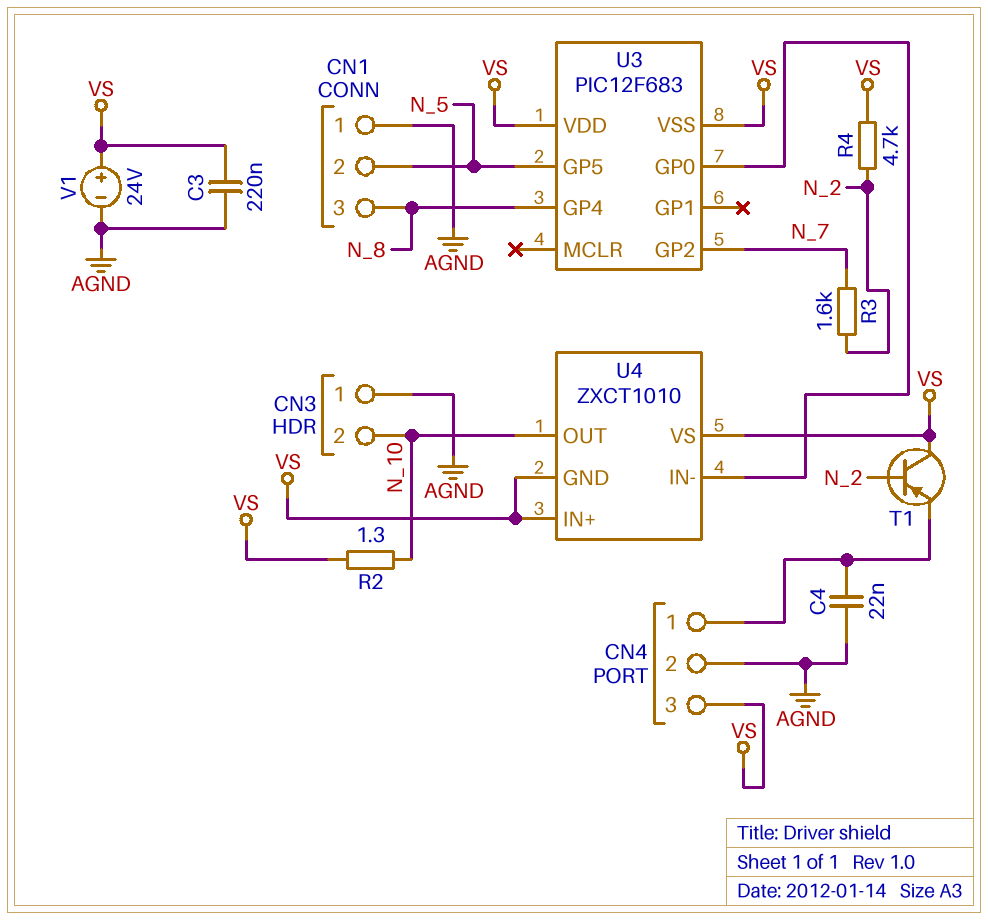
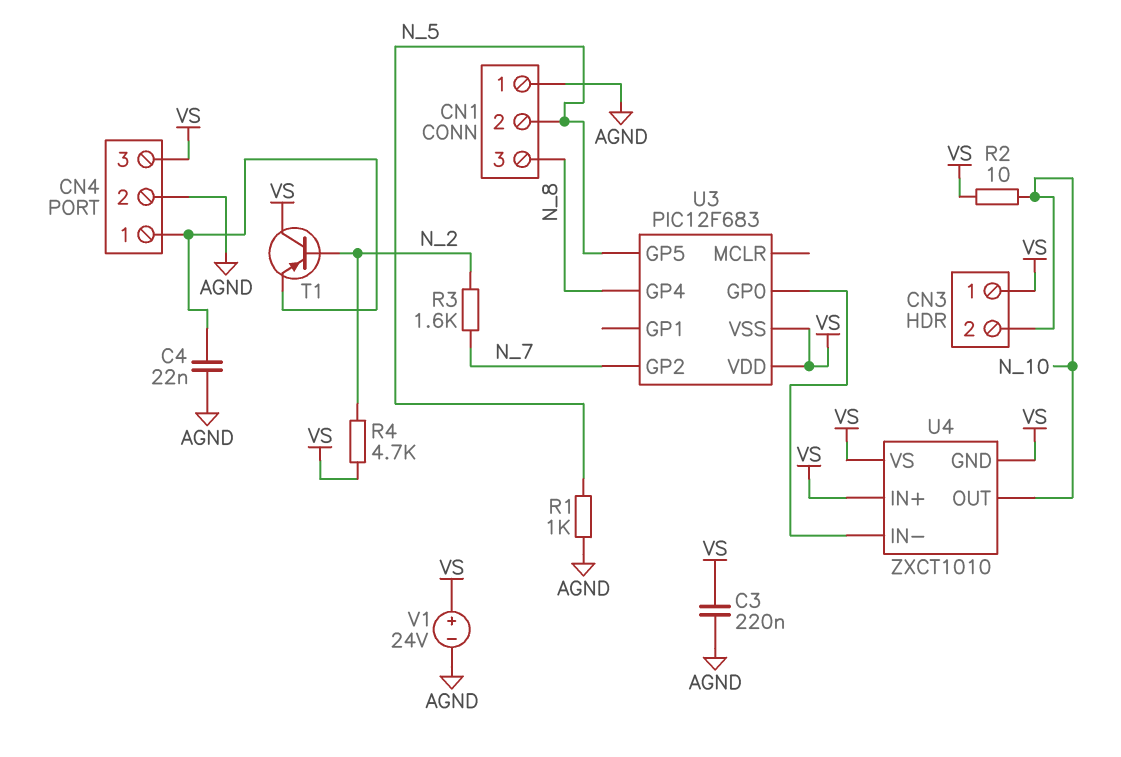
CN3 pin 1: AGND -> VS
R1: none -> 1k (AGND, N_5)
R2: 1.3 (N_10, VS) -> 10 (N_10, VS)

